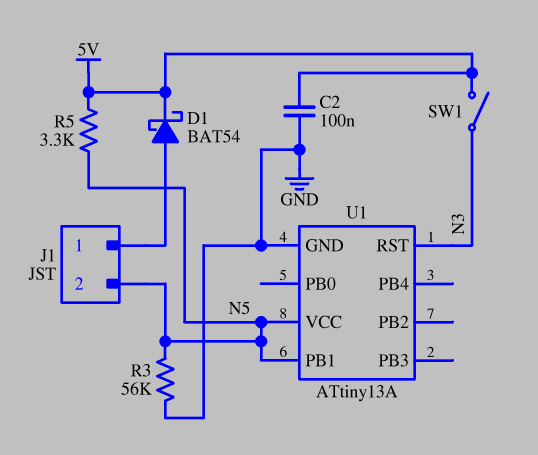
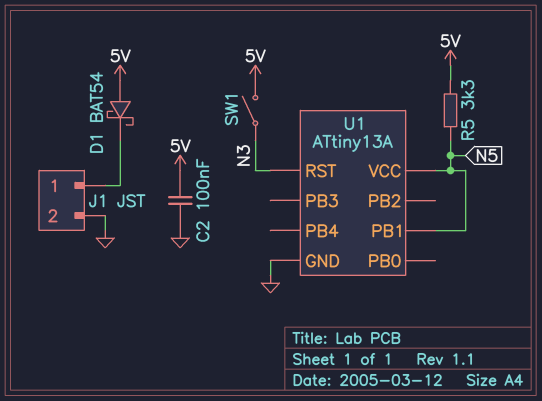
D1: schottky BAT54 (A J1/1, K 5V) -> schottky BAT54 (A 5V, K J1/1)
J1 pin 2: N5 -> GND
R3: 56k (GND, N5) -> none

